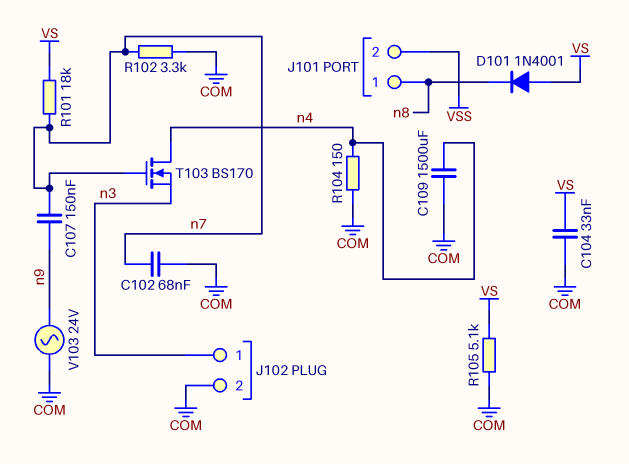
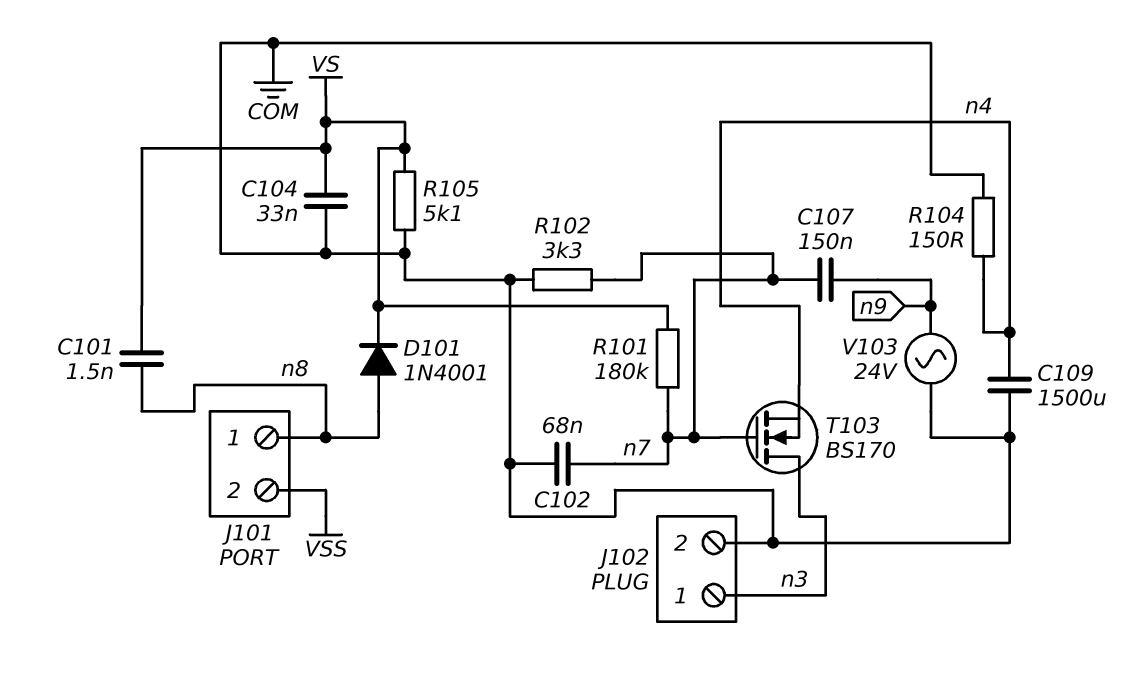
C101: none -> 1.5nF (VS, n8)
D101: diode 1N4001 (A VS, K n8) -> diode 1N4001 (A n8, K VS)
R101: 18k (VS, n7) -> 180k (VS, n7)
T103: NMOS BS170 (G n7, D n4, S n3) -> NMOS BS170 (G n7, D n3, S n4)

